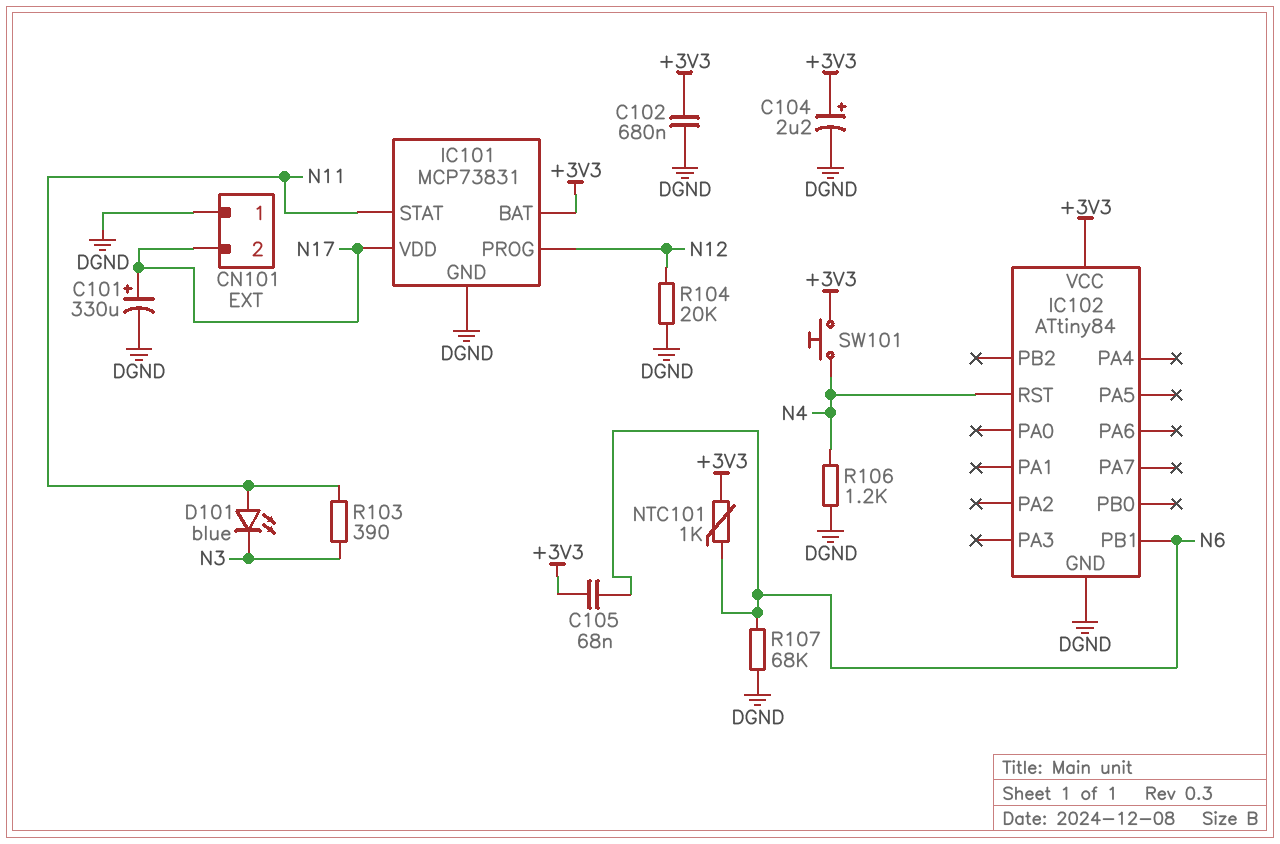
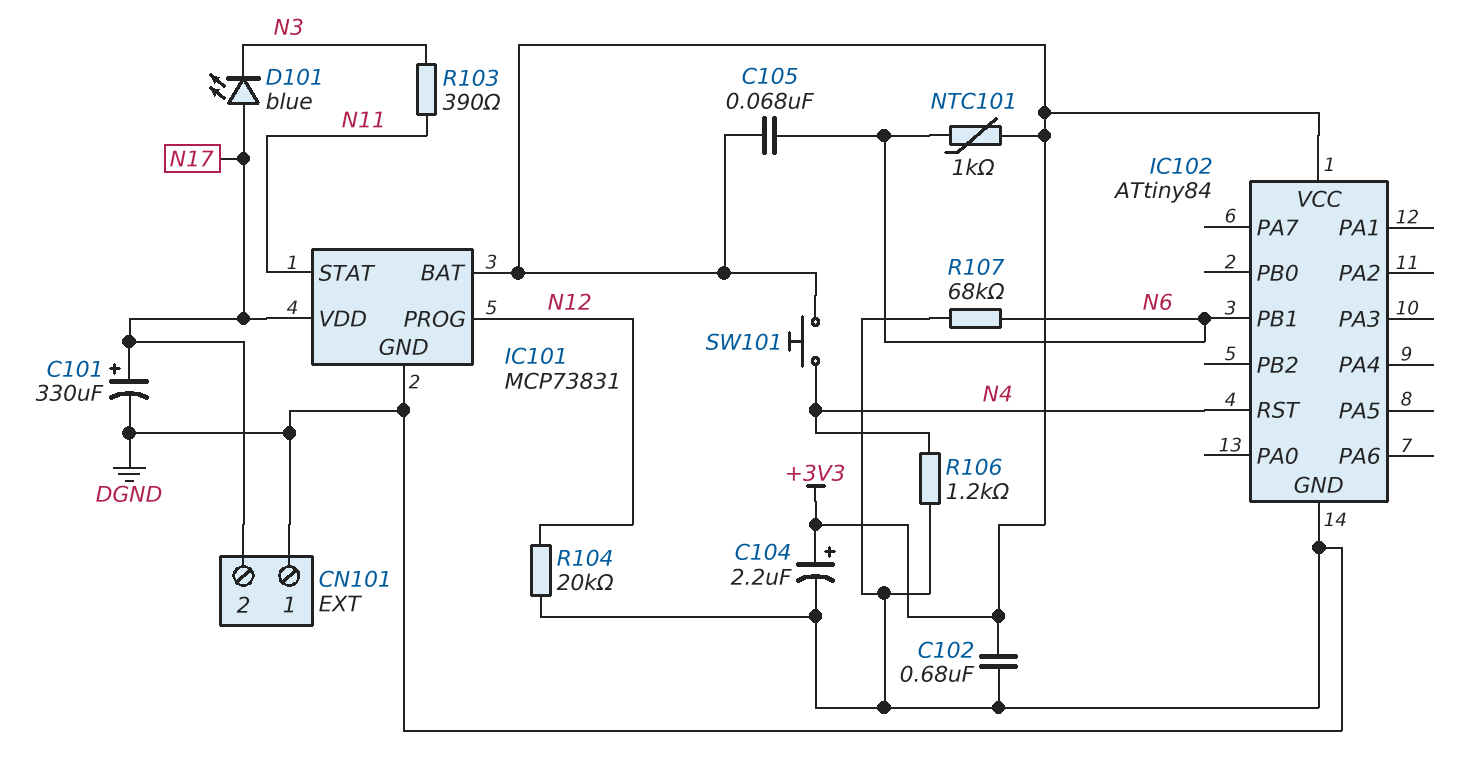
D101: LED blue (A N11, K N3) -> LED blue (A N17, K N3)

